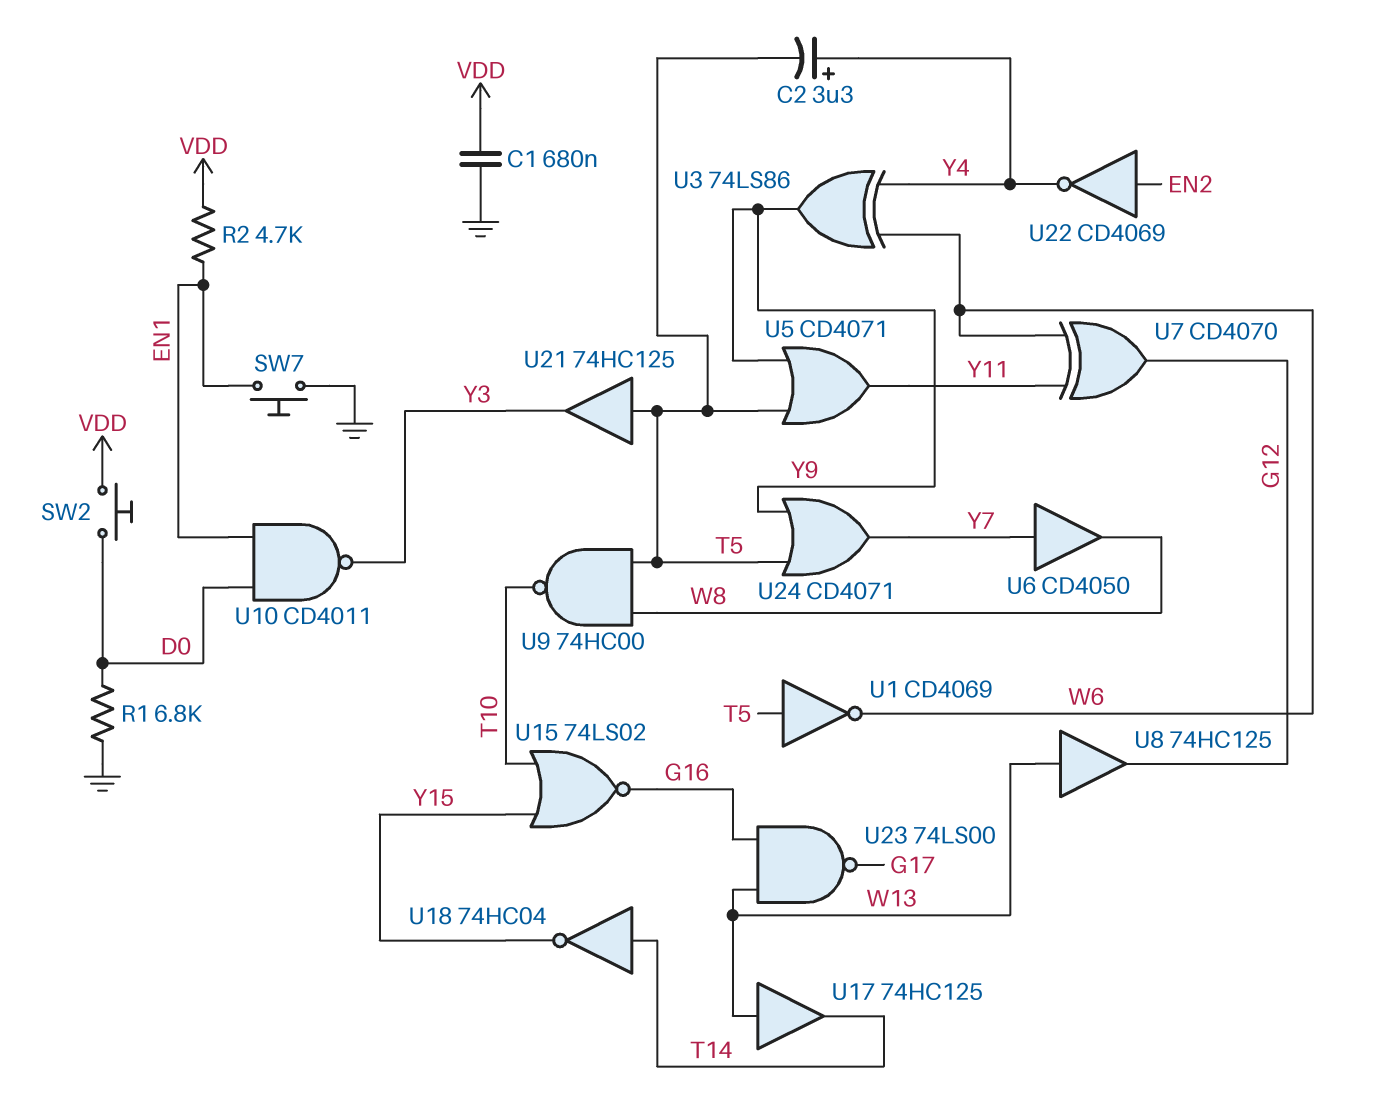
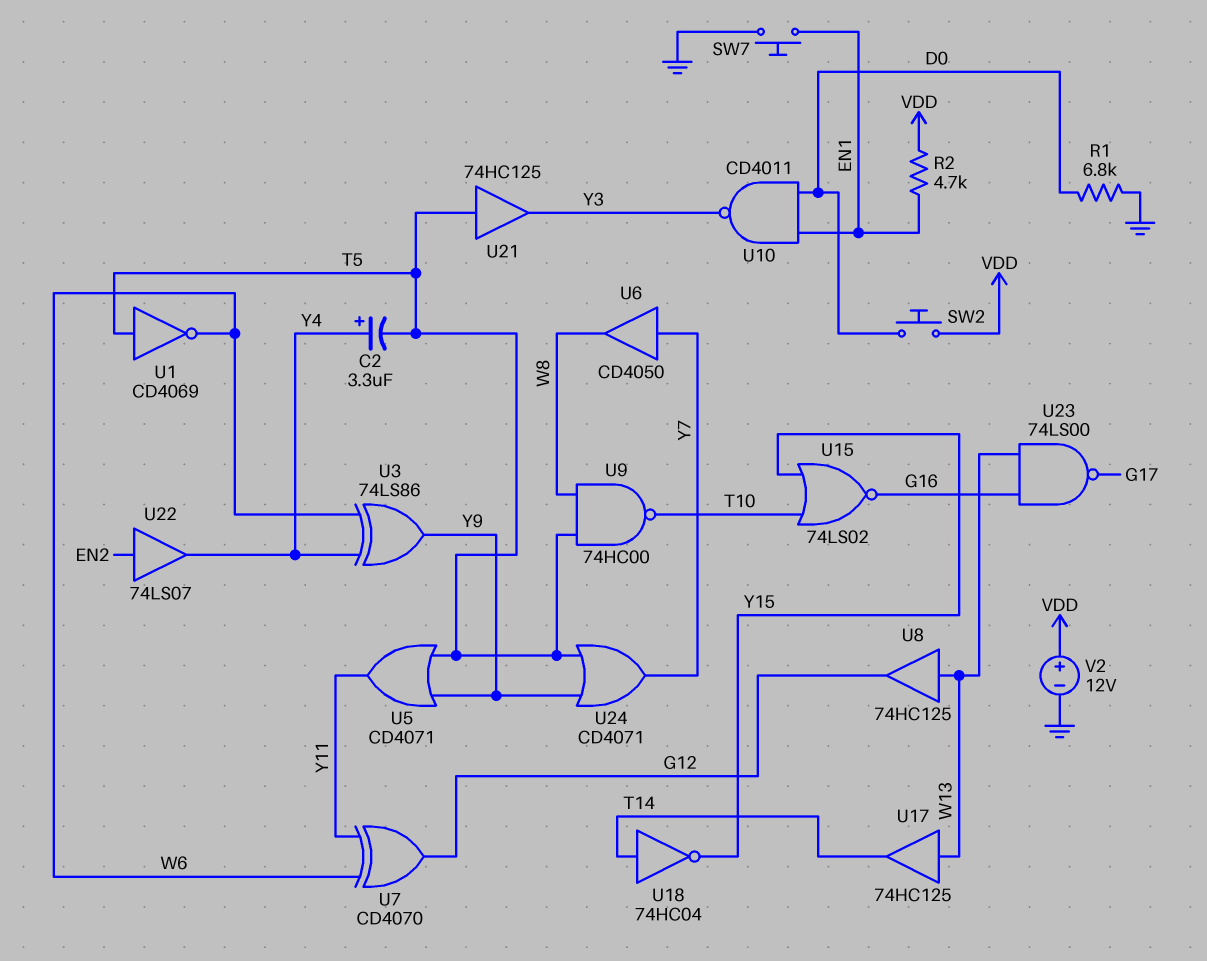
C1: 680nF (GND, VDD) -> none
U22: NOT CD4069 (in EN2, out Y4) -> buffer 74LS07 (in EN2, out Y4)
V2: none -> 12V (plus VDD, minus GND)

